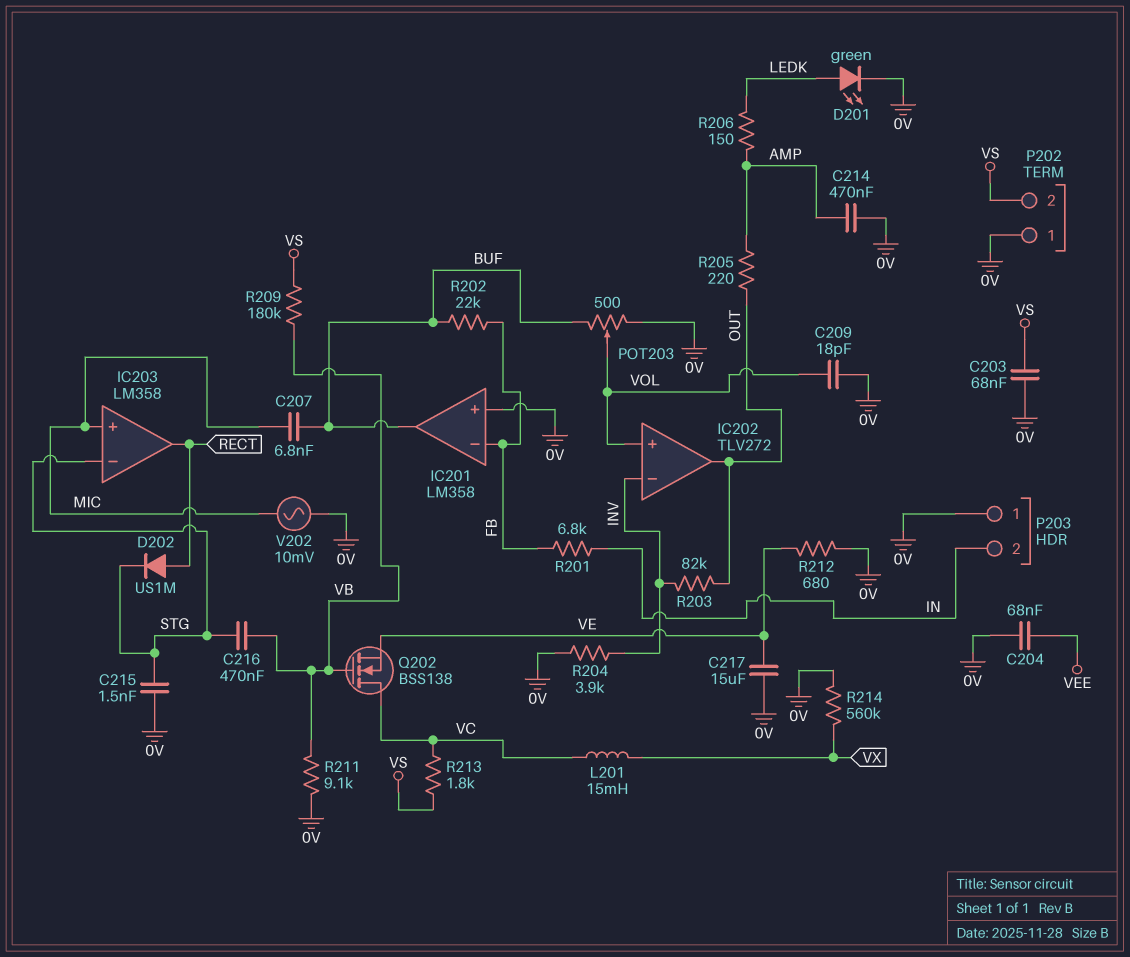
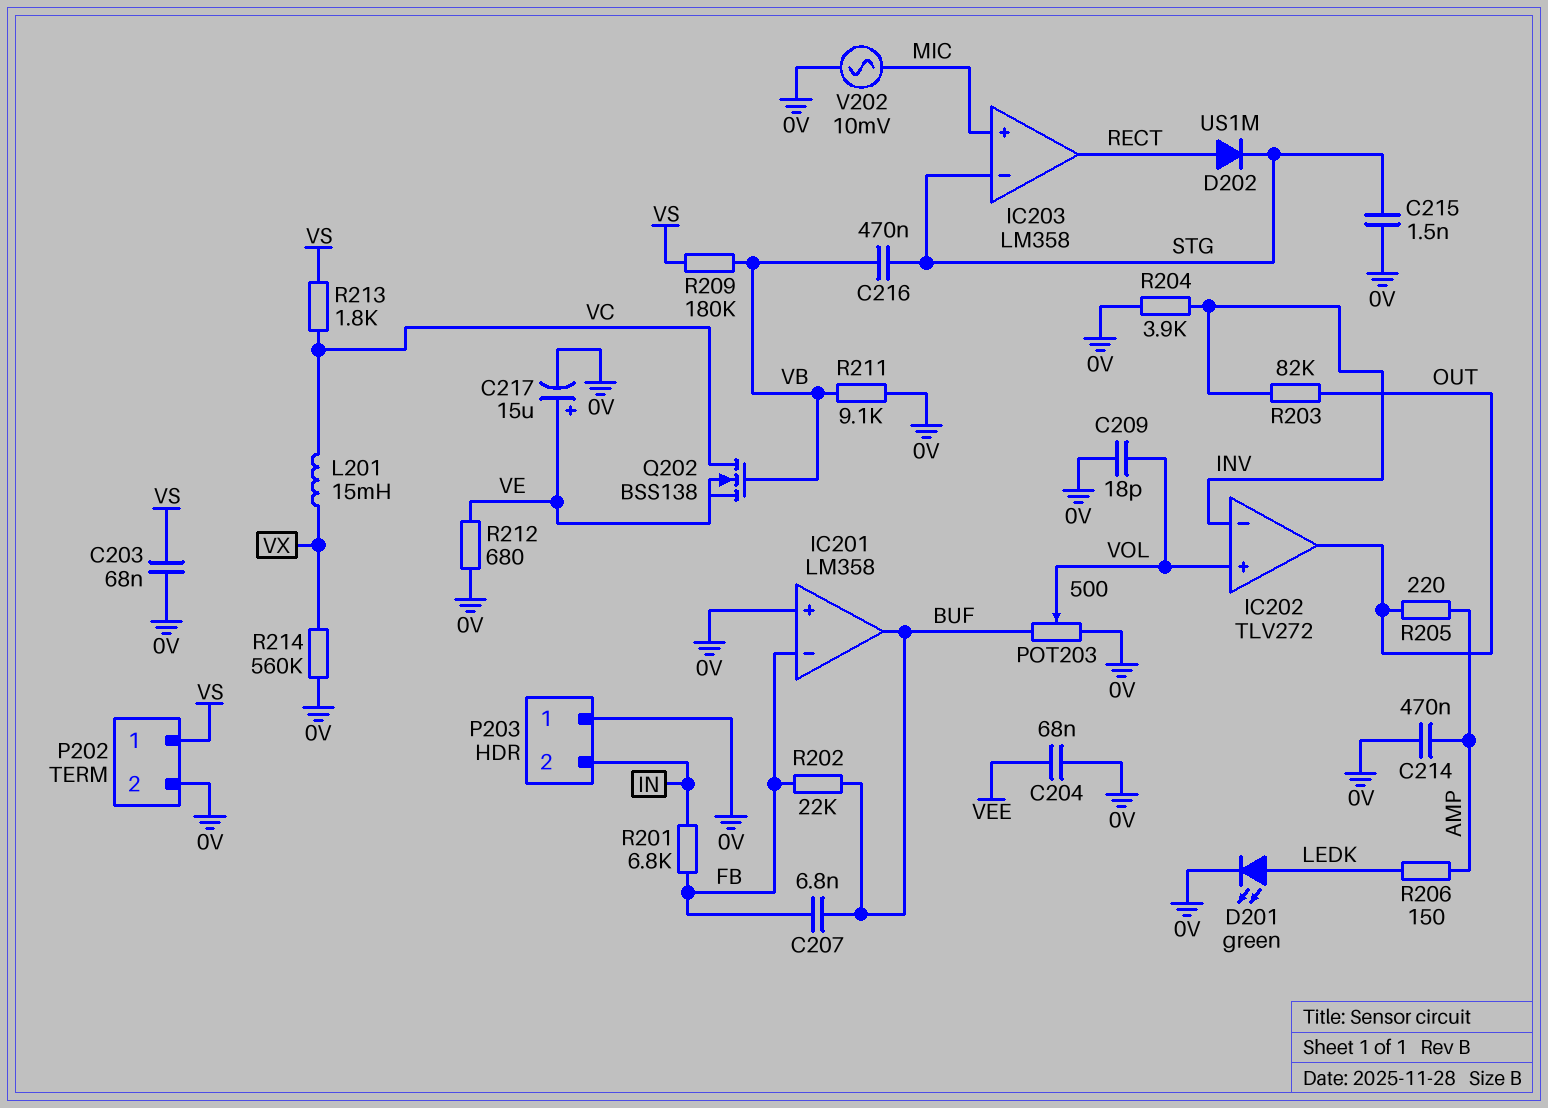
C207: 6.8nF (BUF, MIC) -> 6.8nF (BUF, FB)
C217: 15uF (0V, VE) -> 15uF (plus VE, minus 0V)
P202 pin 1: 0V -> VS
P202 pin 2: VS -> 0V

